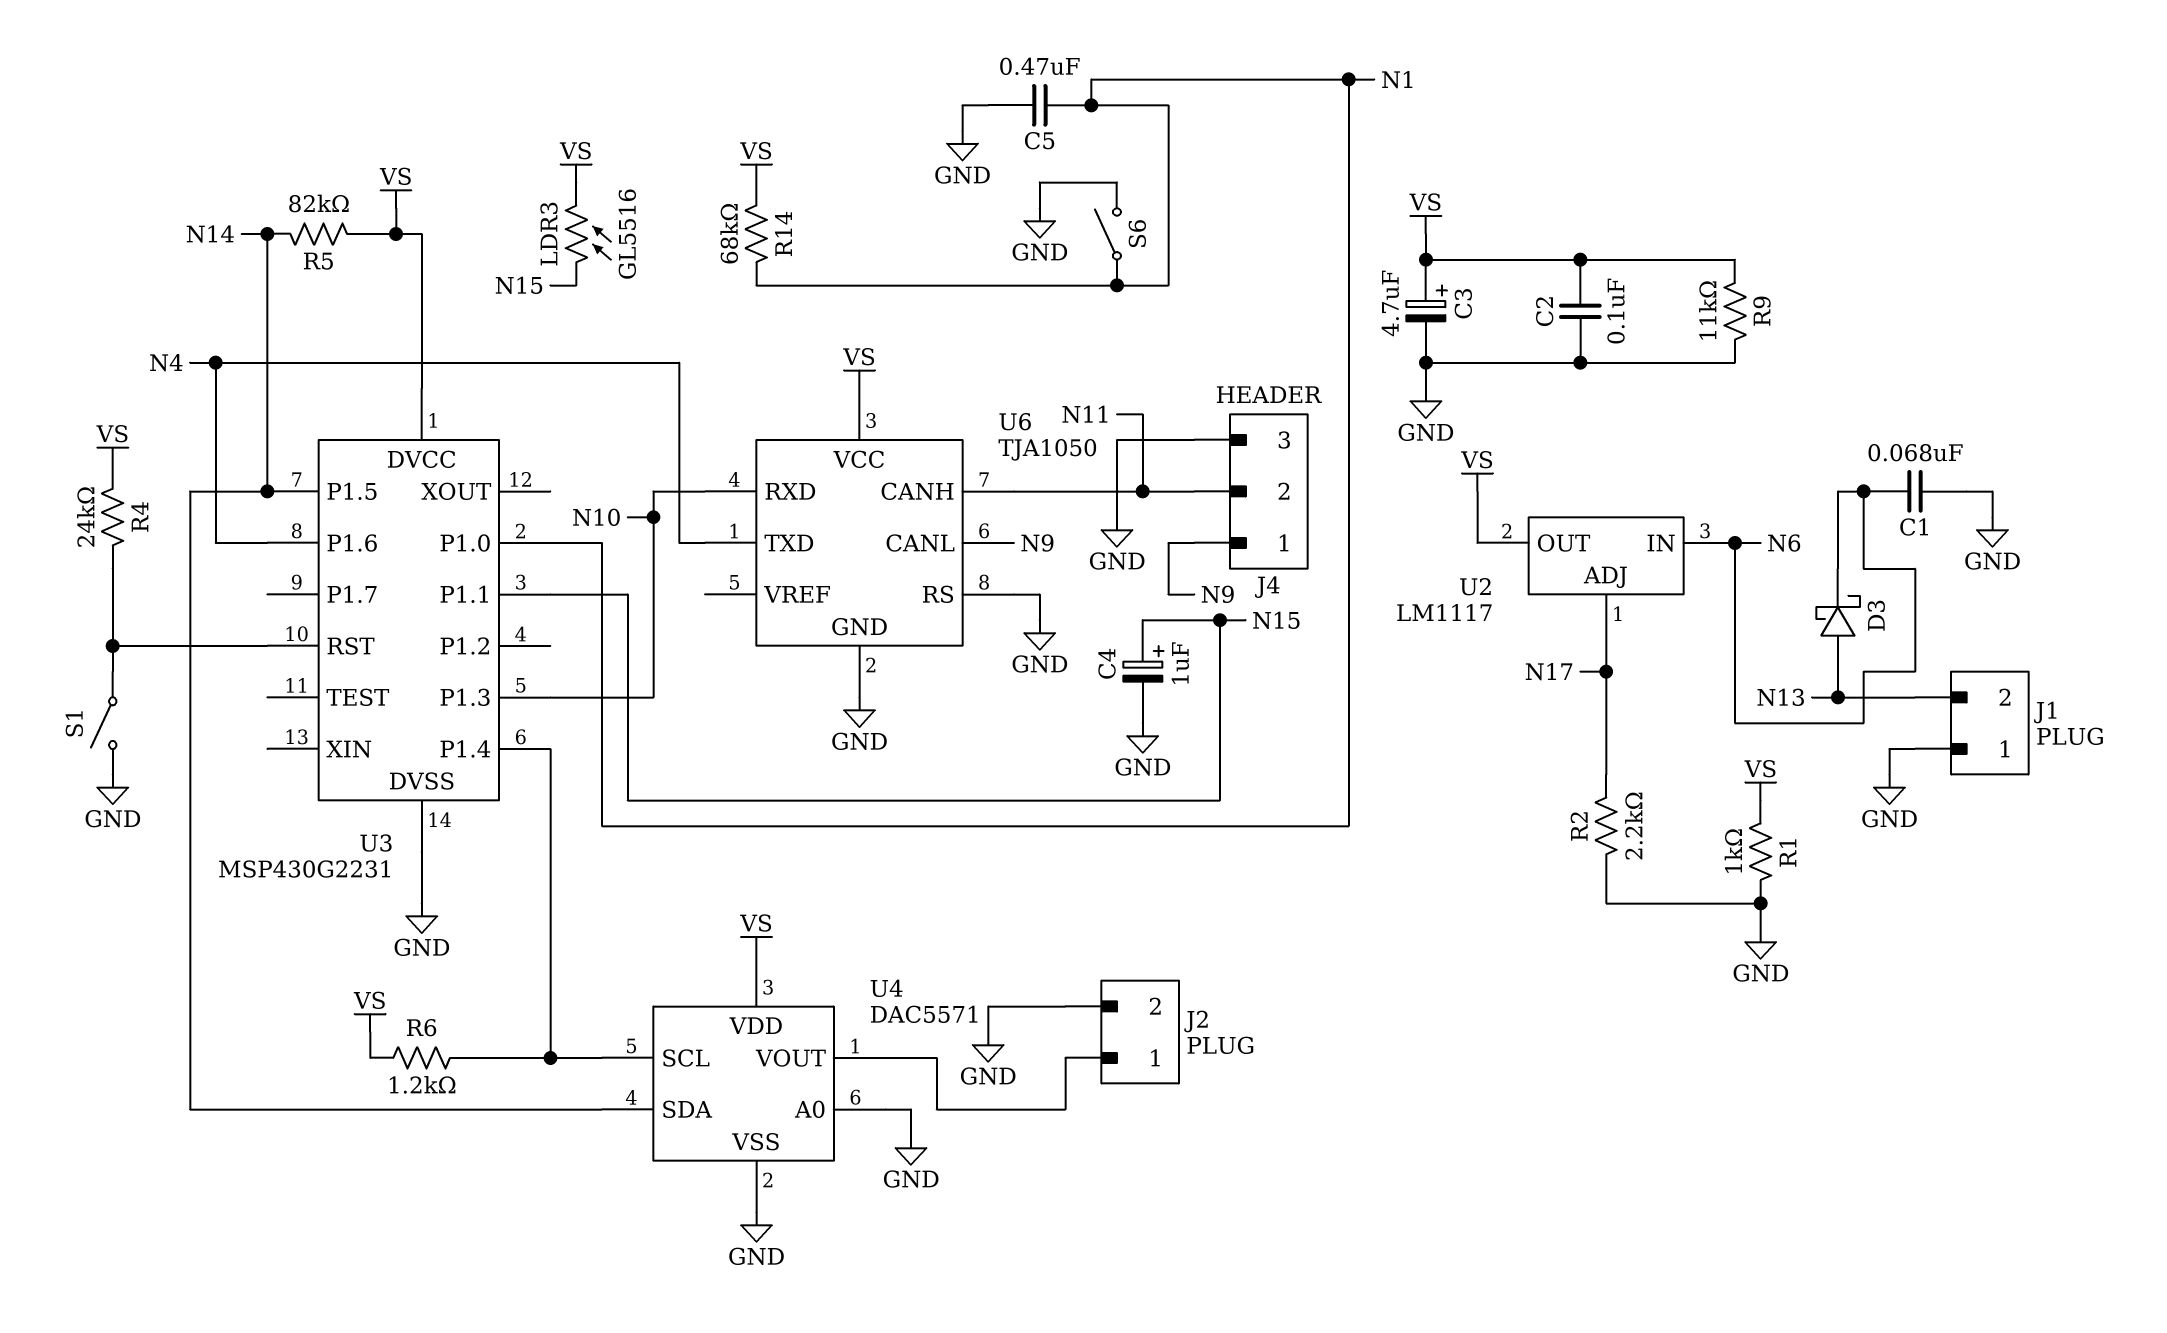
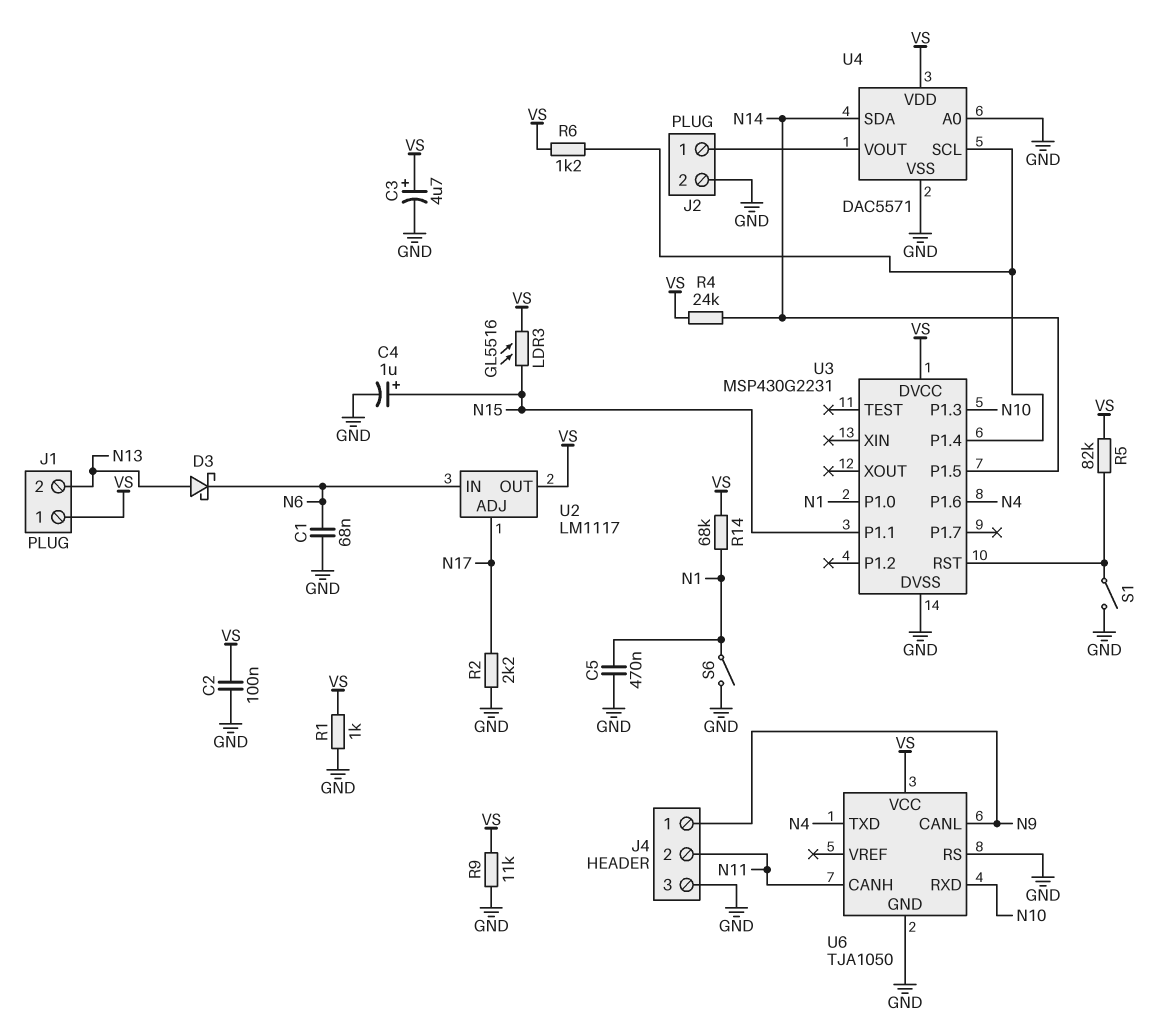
J1 pin 1: GND -> VS
R4: 24k (U3/RST, VS) -> 24k (N14, VS)
R5: 82k (N14, VS) -> 82k (U3/RST, VS)

